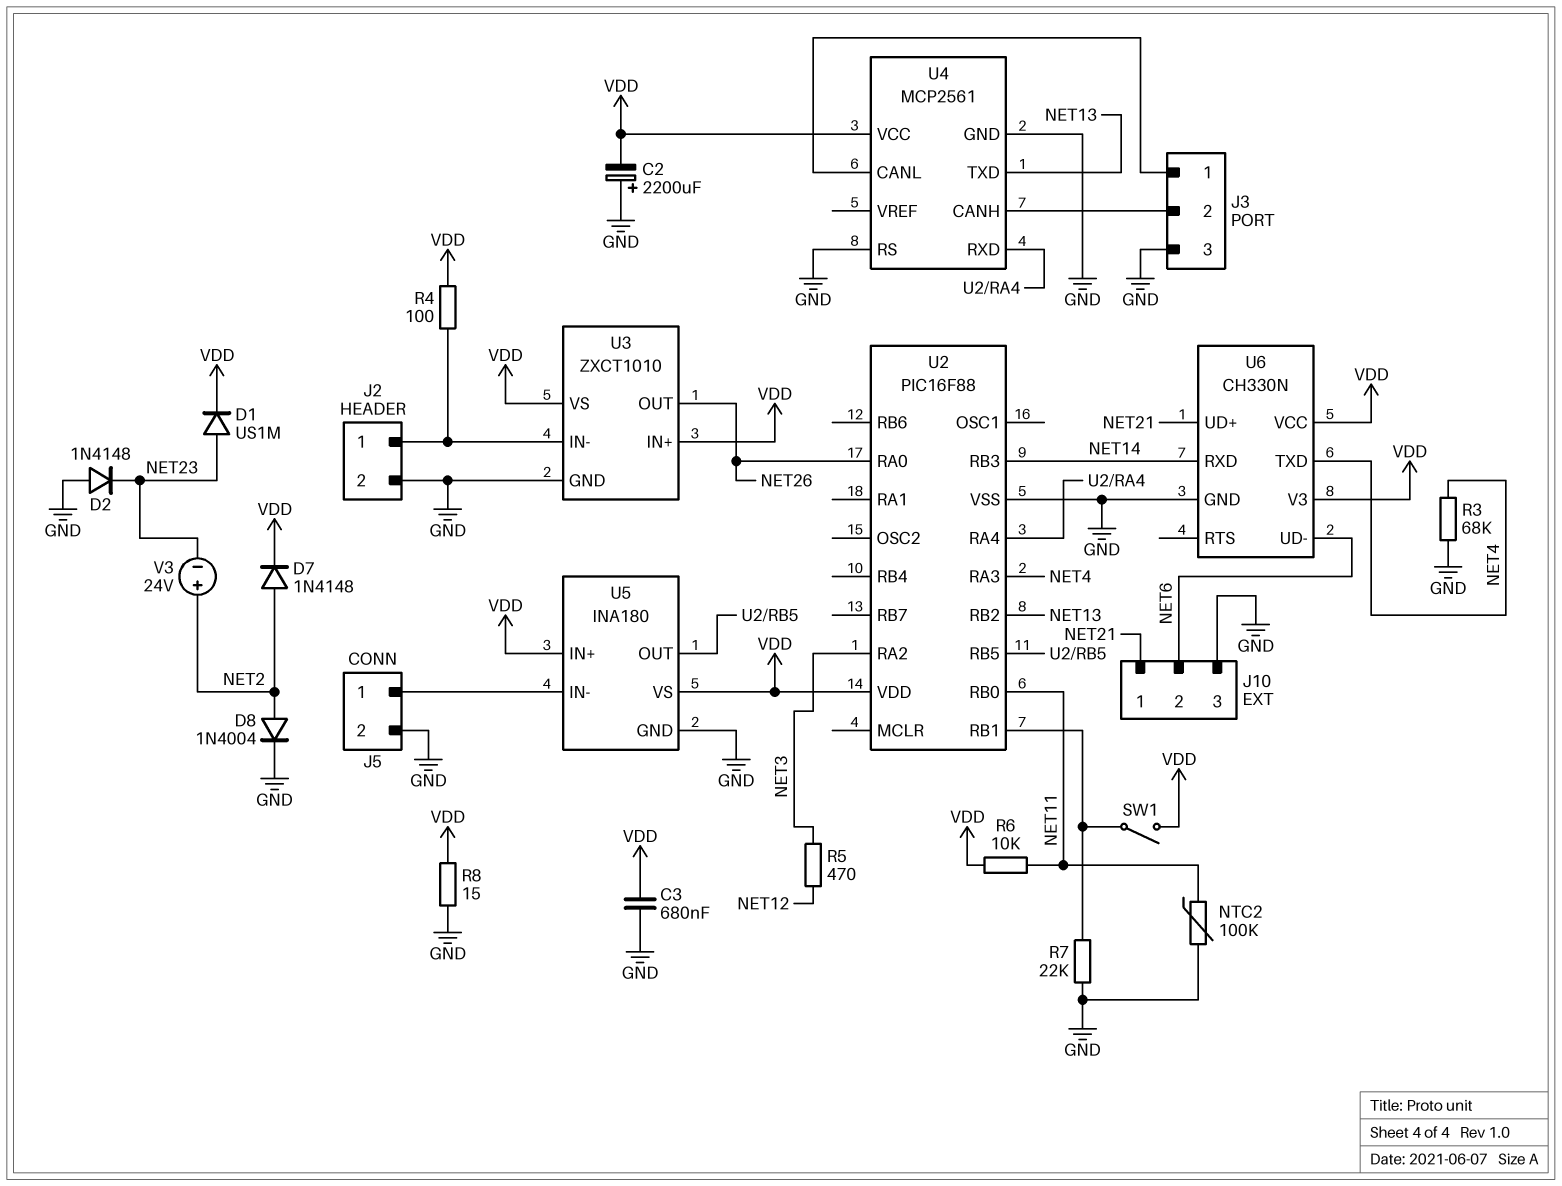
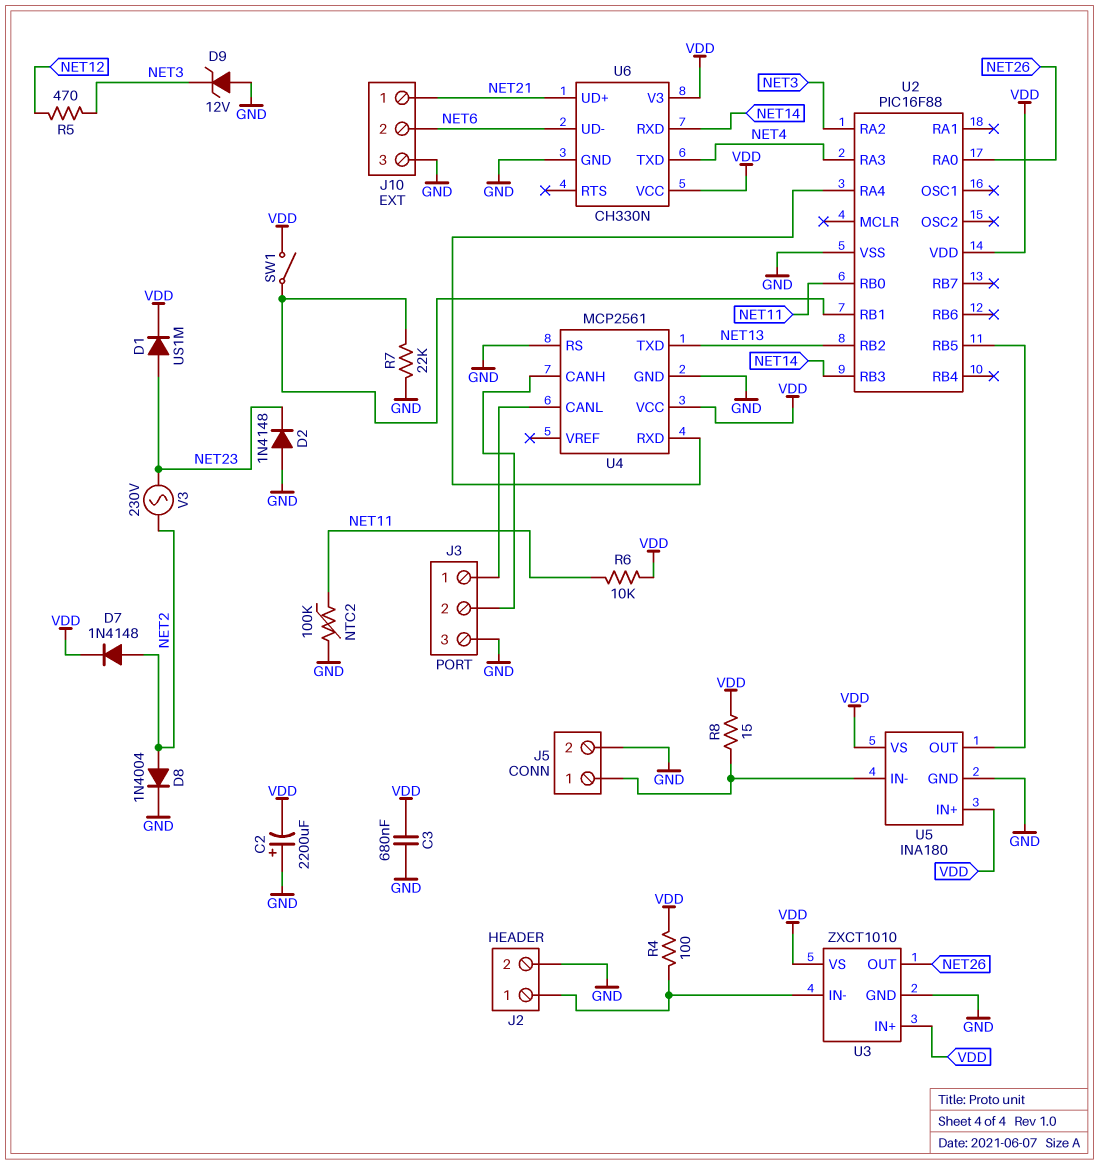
D9: none -> zener 12V (A GND, K NET3)
R3: 68k (GND, NET4) -> none
R8: 15 (GND, VDD) -> 15 (J5/1, VDD)
V3: 24V (plus NET2, minus NET23) -> AC 230V (NET2, NET23)

